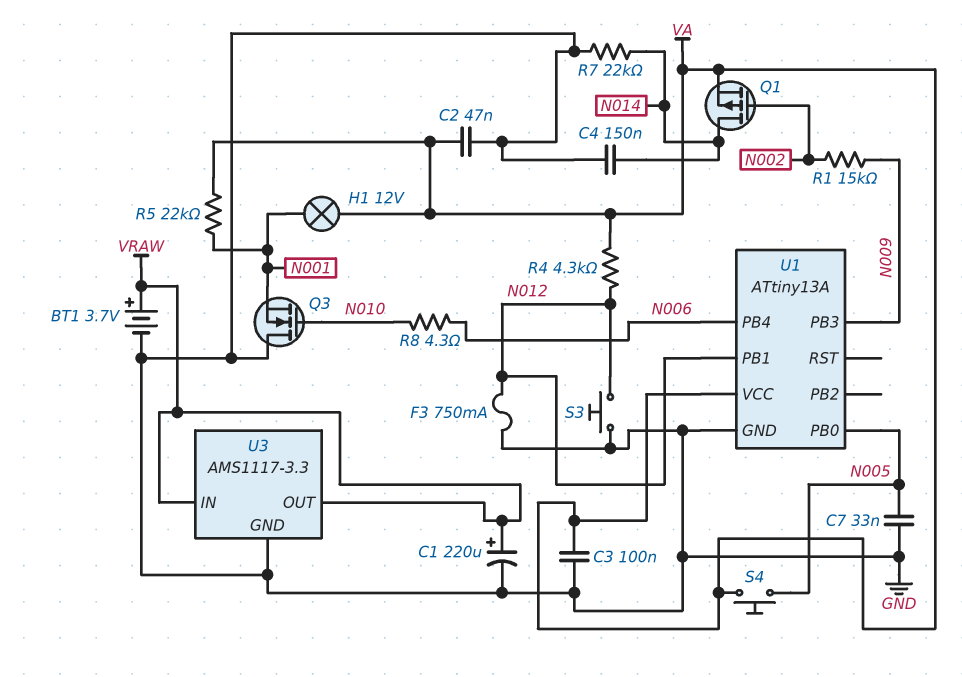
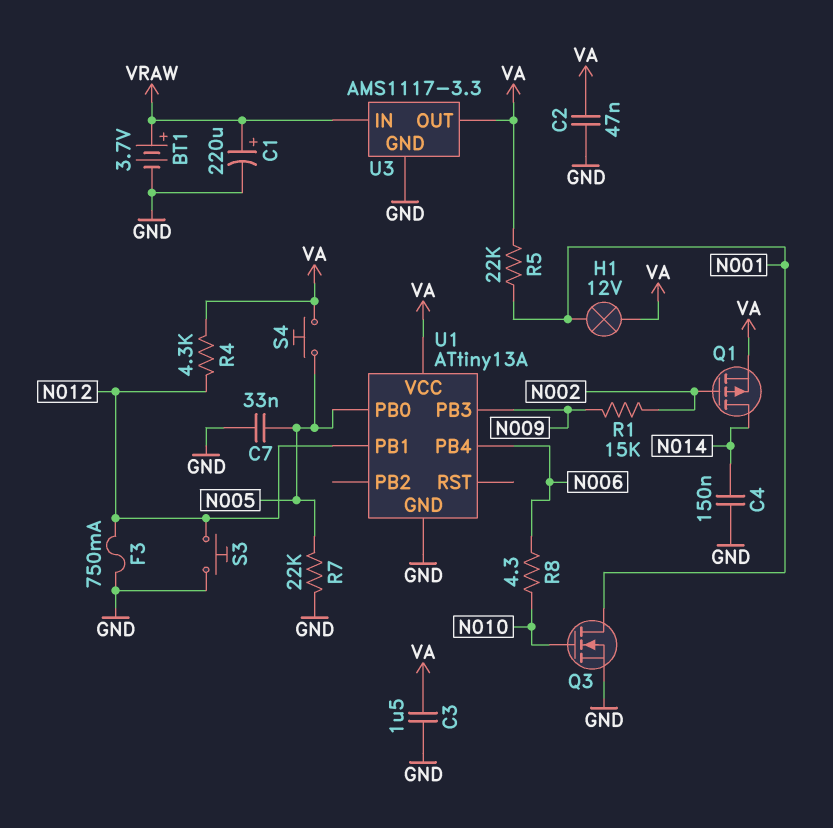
C3: 100nF (GND, VA) -> 1.5uF (GND, VA)
Q3: NMOS (G N010, D GND, S N001) -> NMOS (G N010, D N001, S GND)
R7: 22k (GND, N014) -> 22k (GND, N005)
U3 pin OUT: VRAW -> VA

